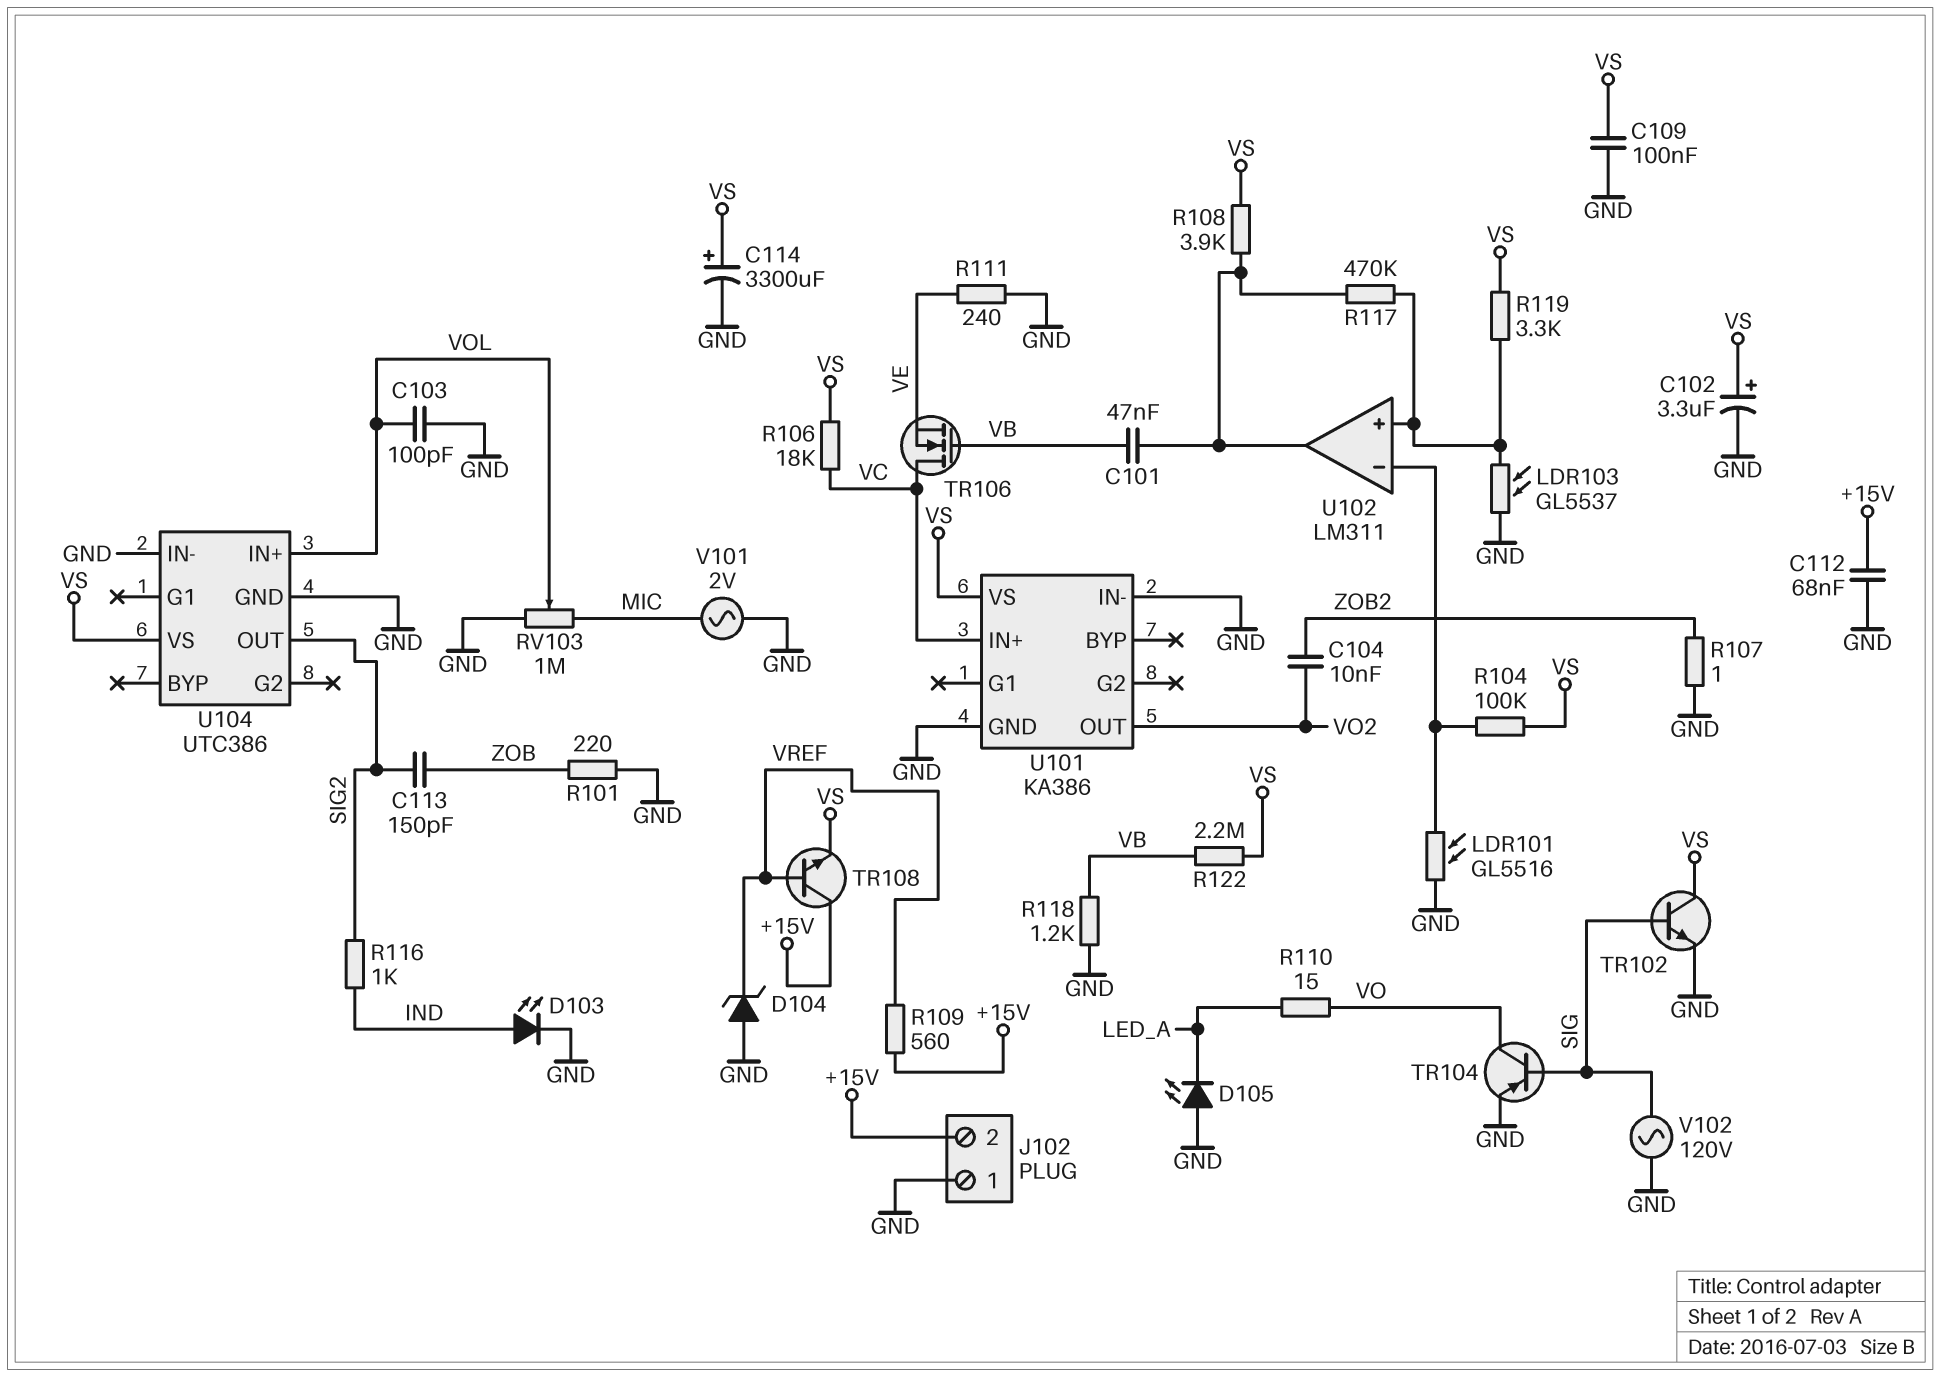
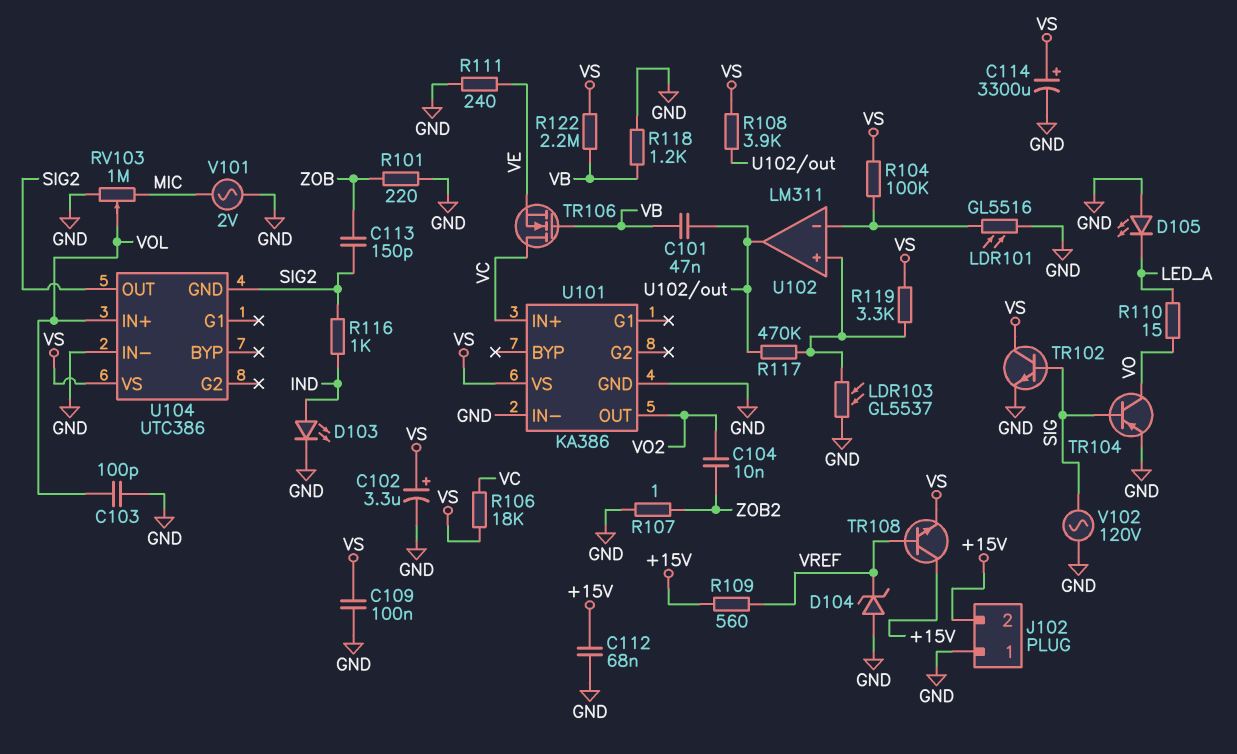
U104 pin GND: GND -> SIG2

